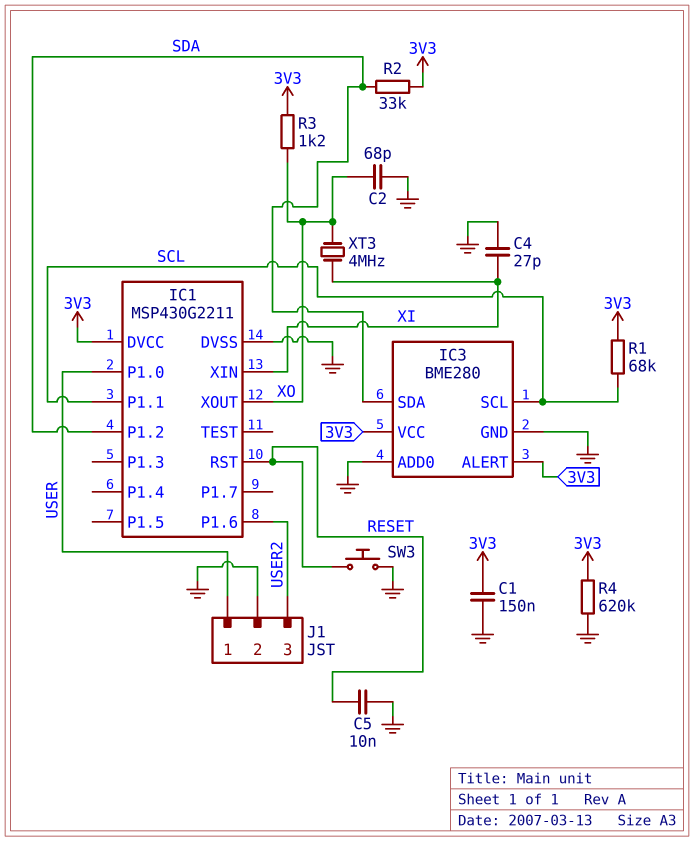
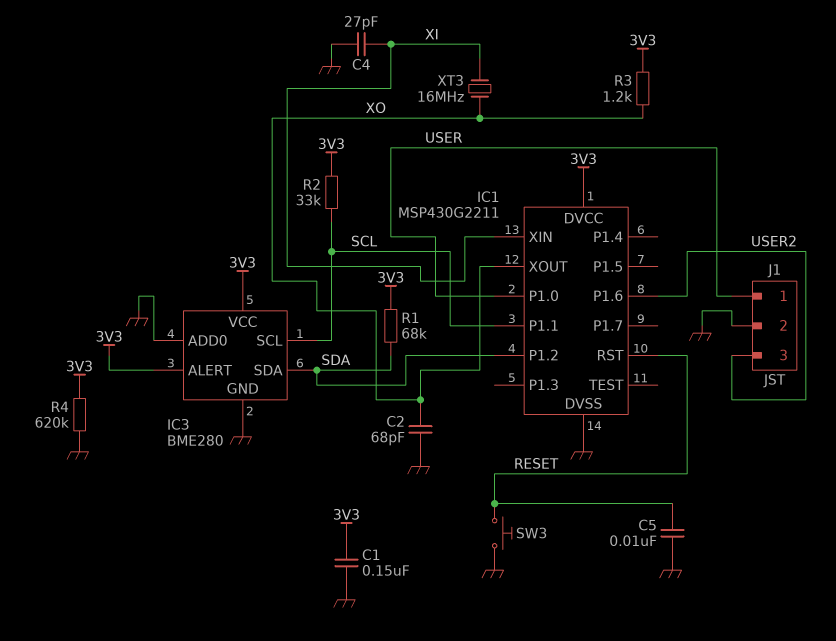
R1: 68k (3V3, SCL) -> 68k (3V3, SDA)
R2: 33k (3V3, SDA) -> 33k (3V3, SCL)
XT3: 4MHz (XI, XO) -> 16MHz (XI, XO)

